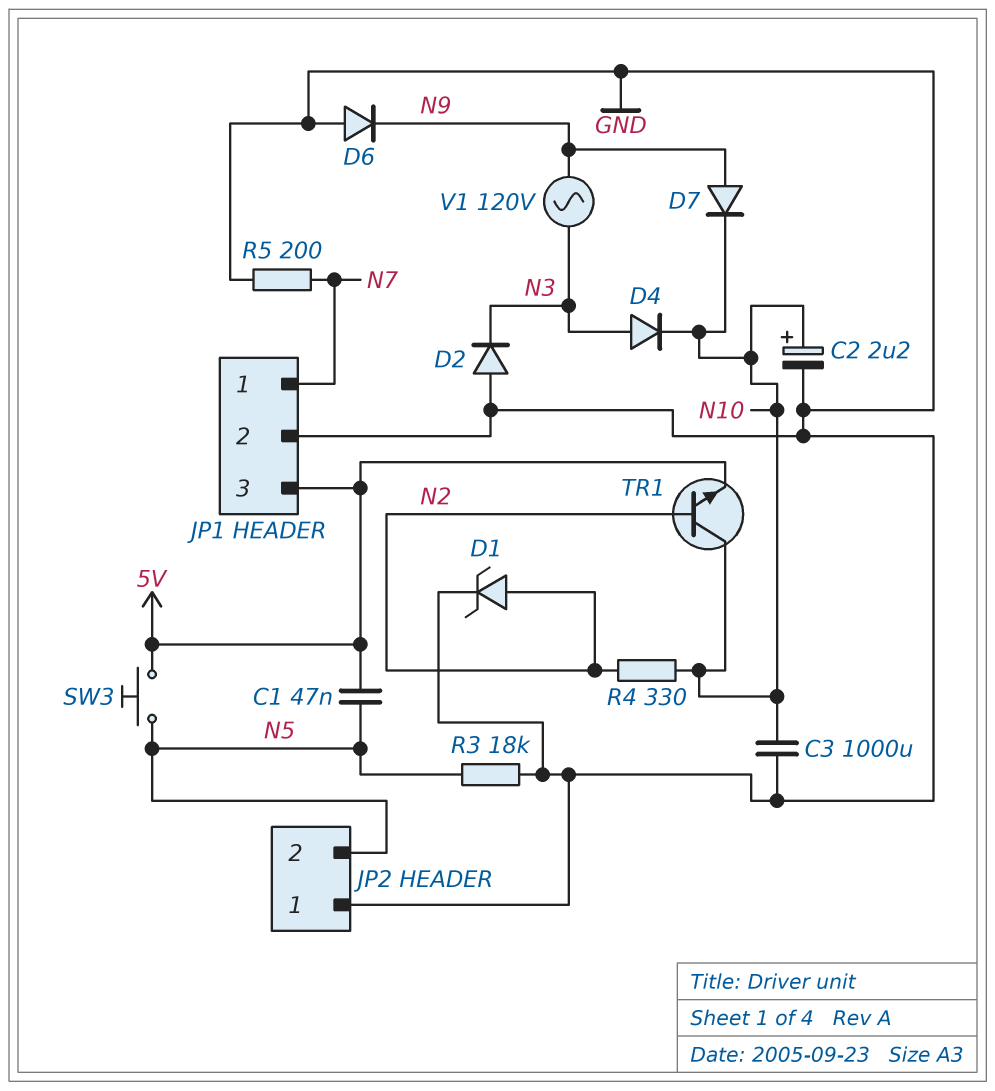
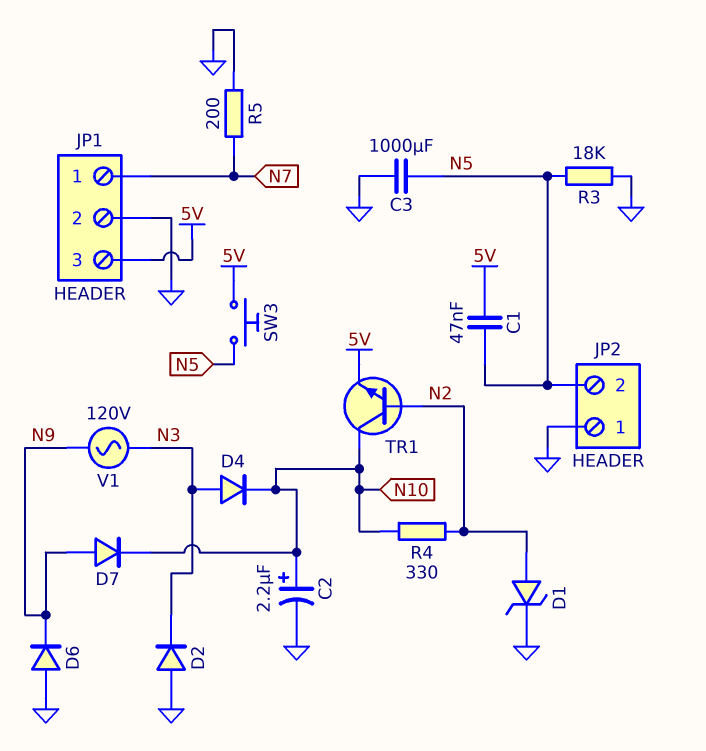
C3: 1000uF (GND, N10) -> 1000uF (GND, N5)

